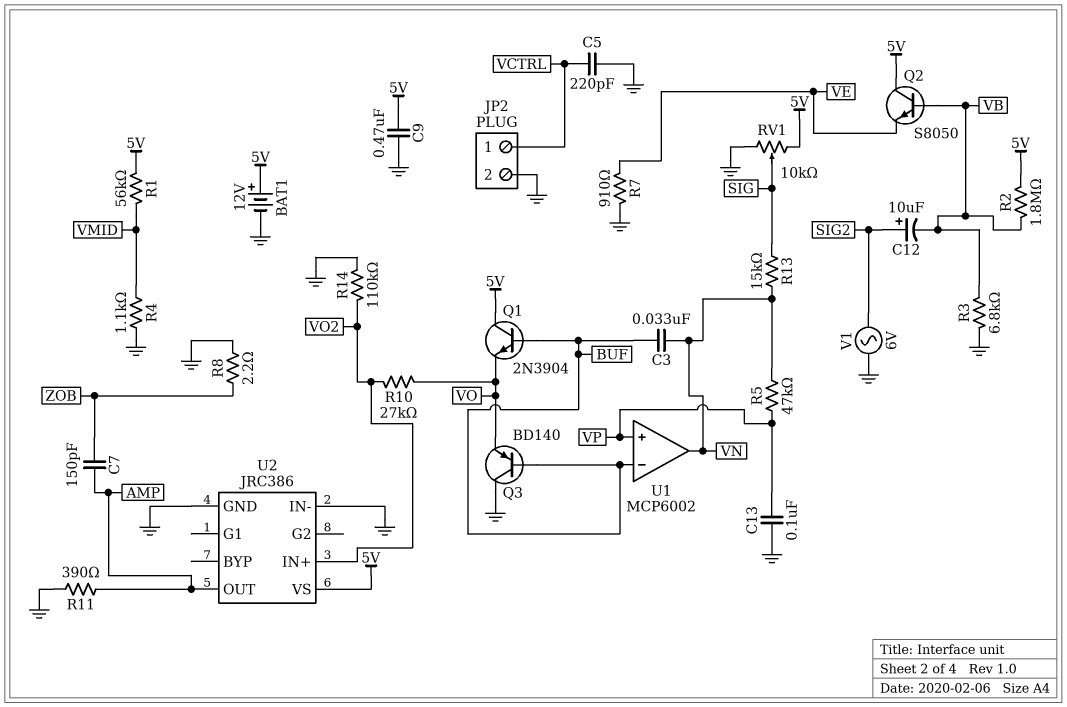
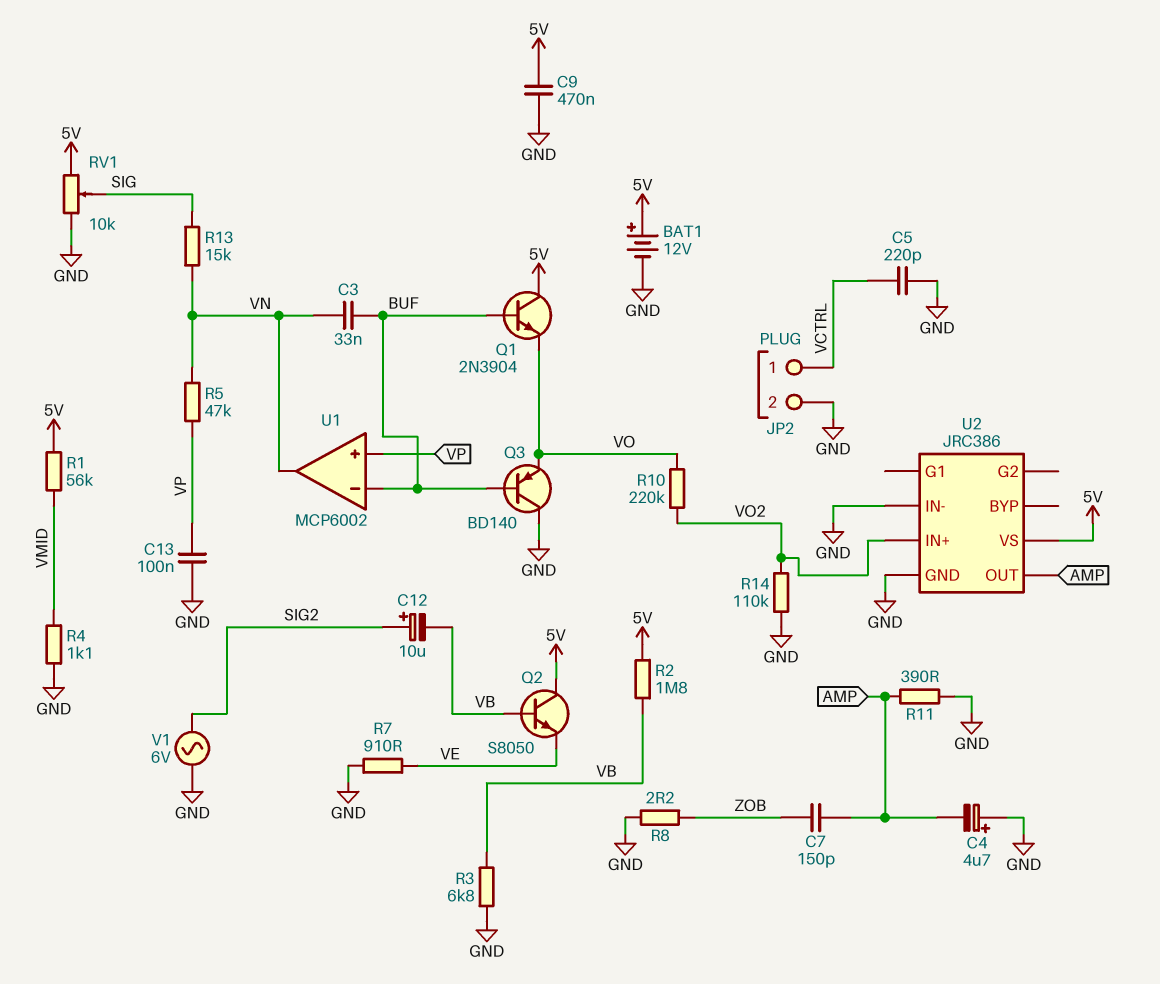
C4: none -> 4.7uF (plus GND, minus AMP)
R10: 27k (VO, VO2) -> 220k (VO, VO2)

